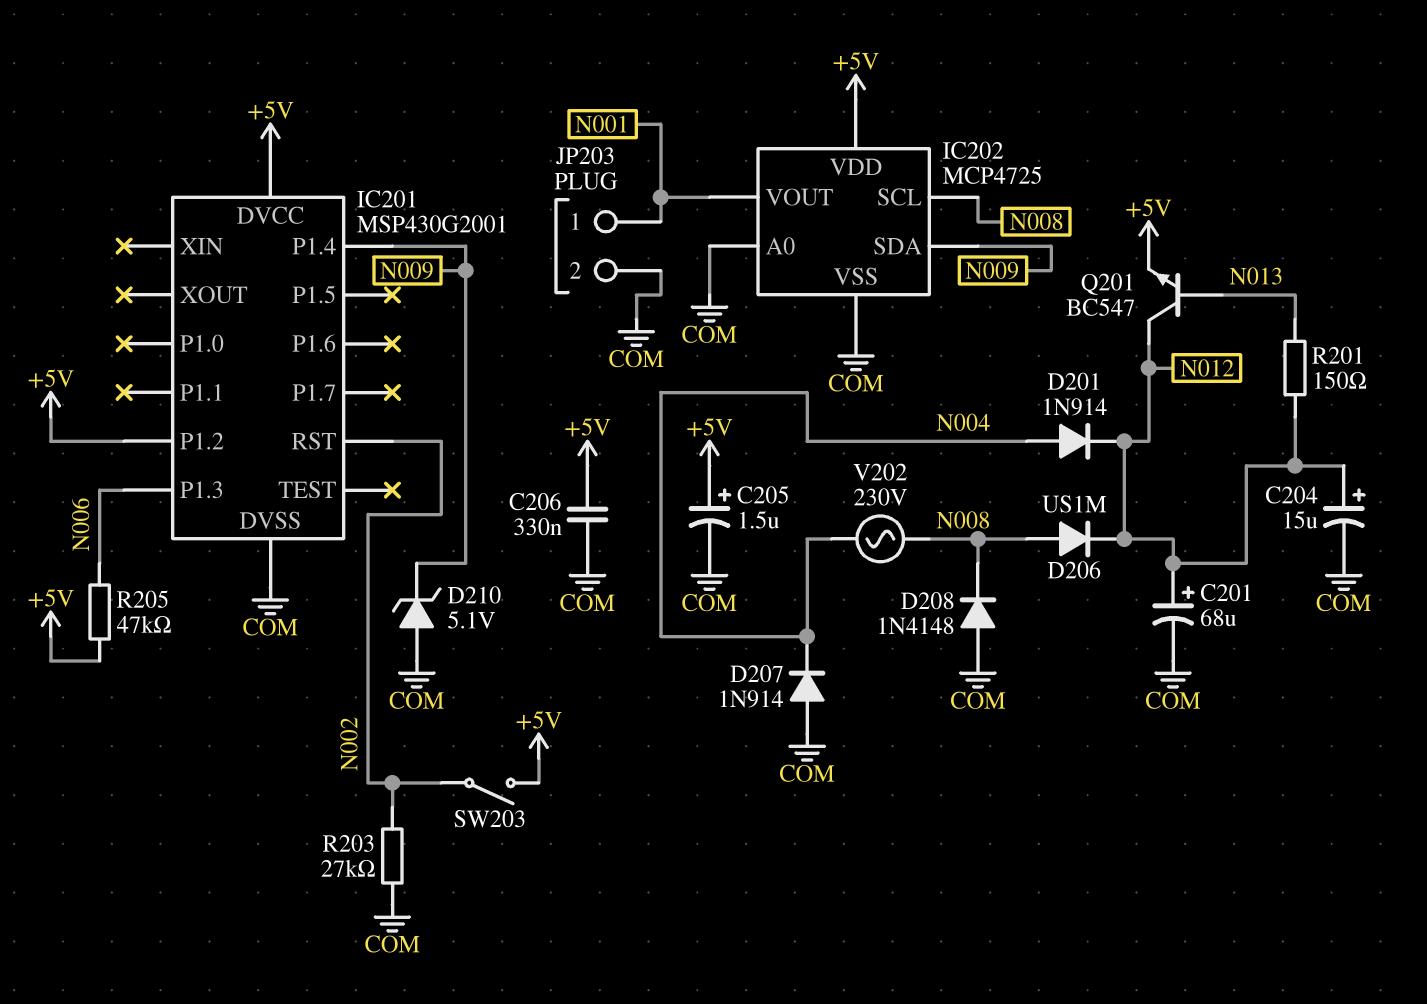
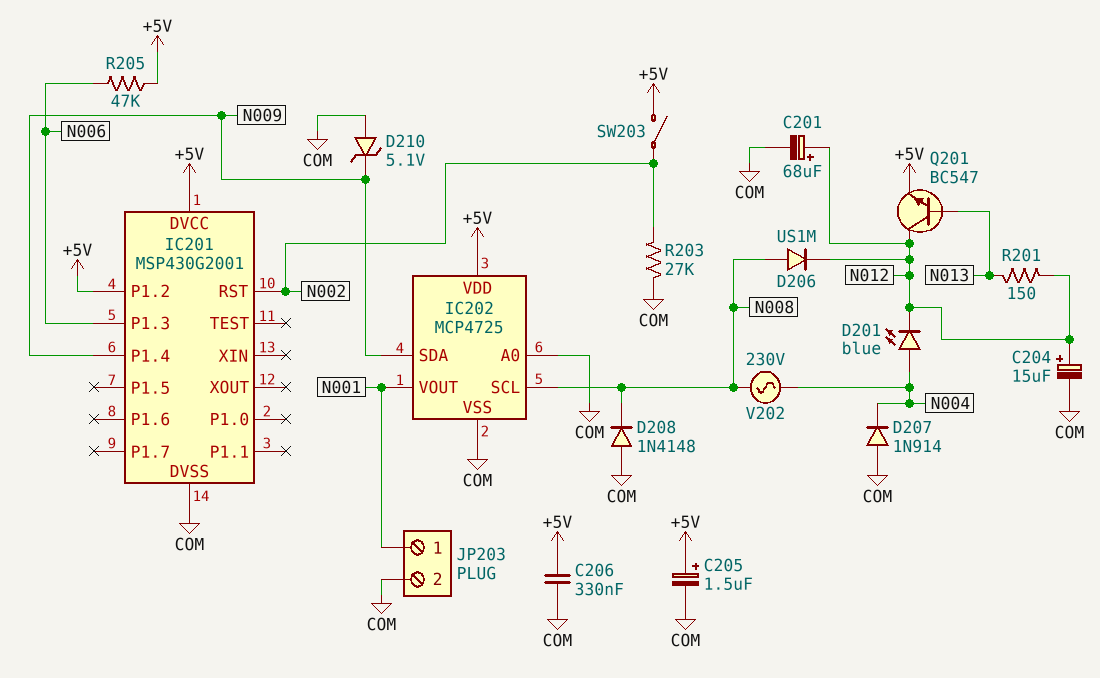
D201: diode 1N914 (A N004, K N012) -> LED blue (A N004, K N012)

